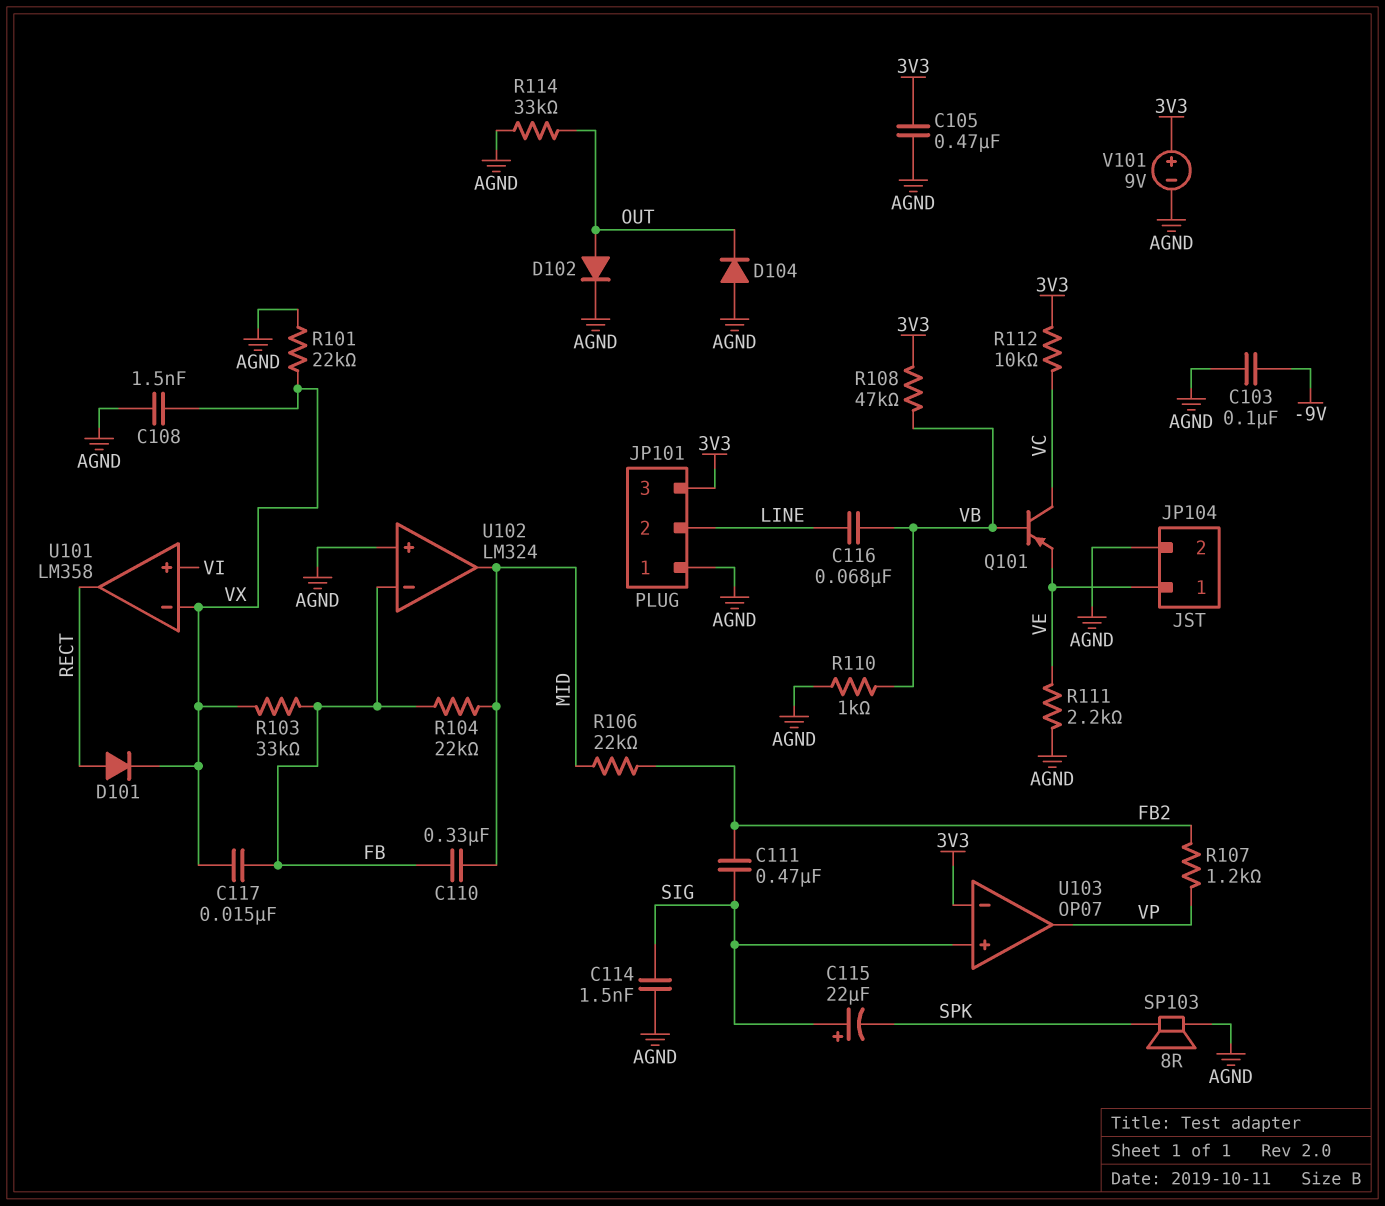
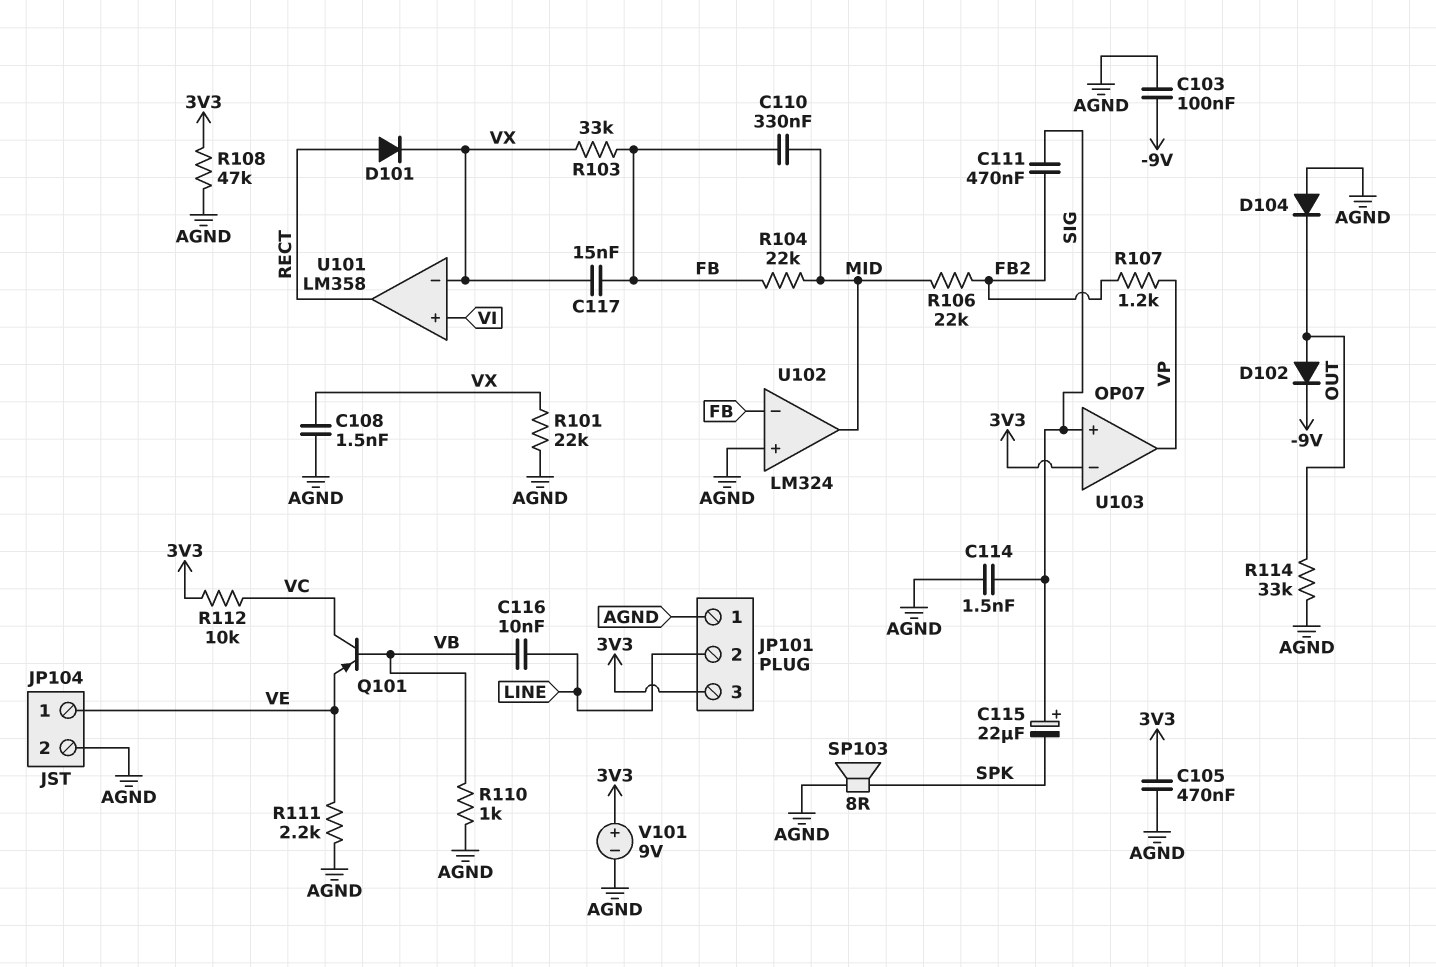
C116: 68nF (LINE, VB) -> 10nF (LINE, VB)
D102: diode (A OUT, K AGND) -> diode (A OUT, K -9V)
R108: 47k (3V3, VB) -> 47k (3V3, AGND)

